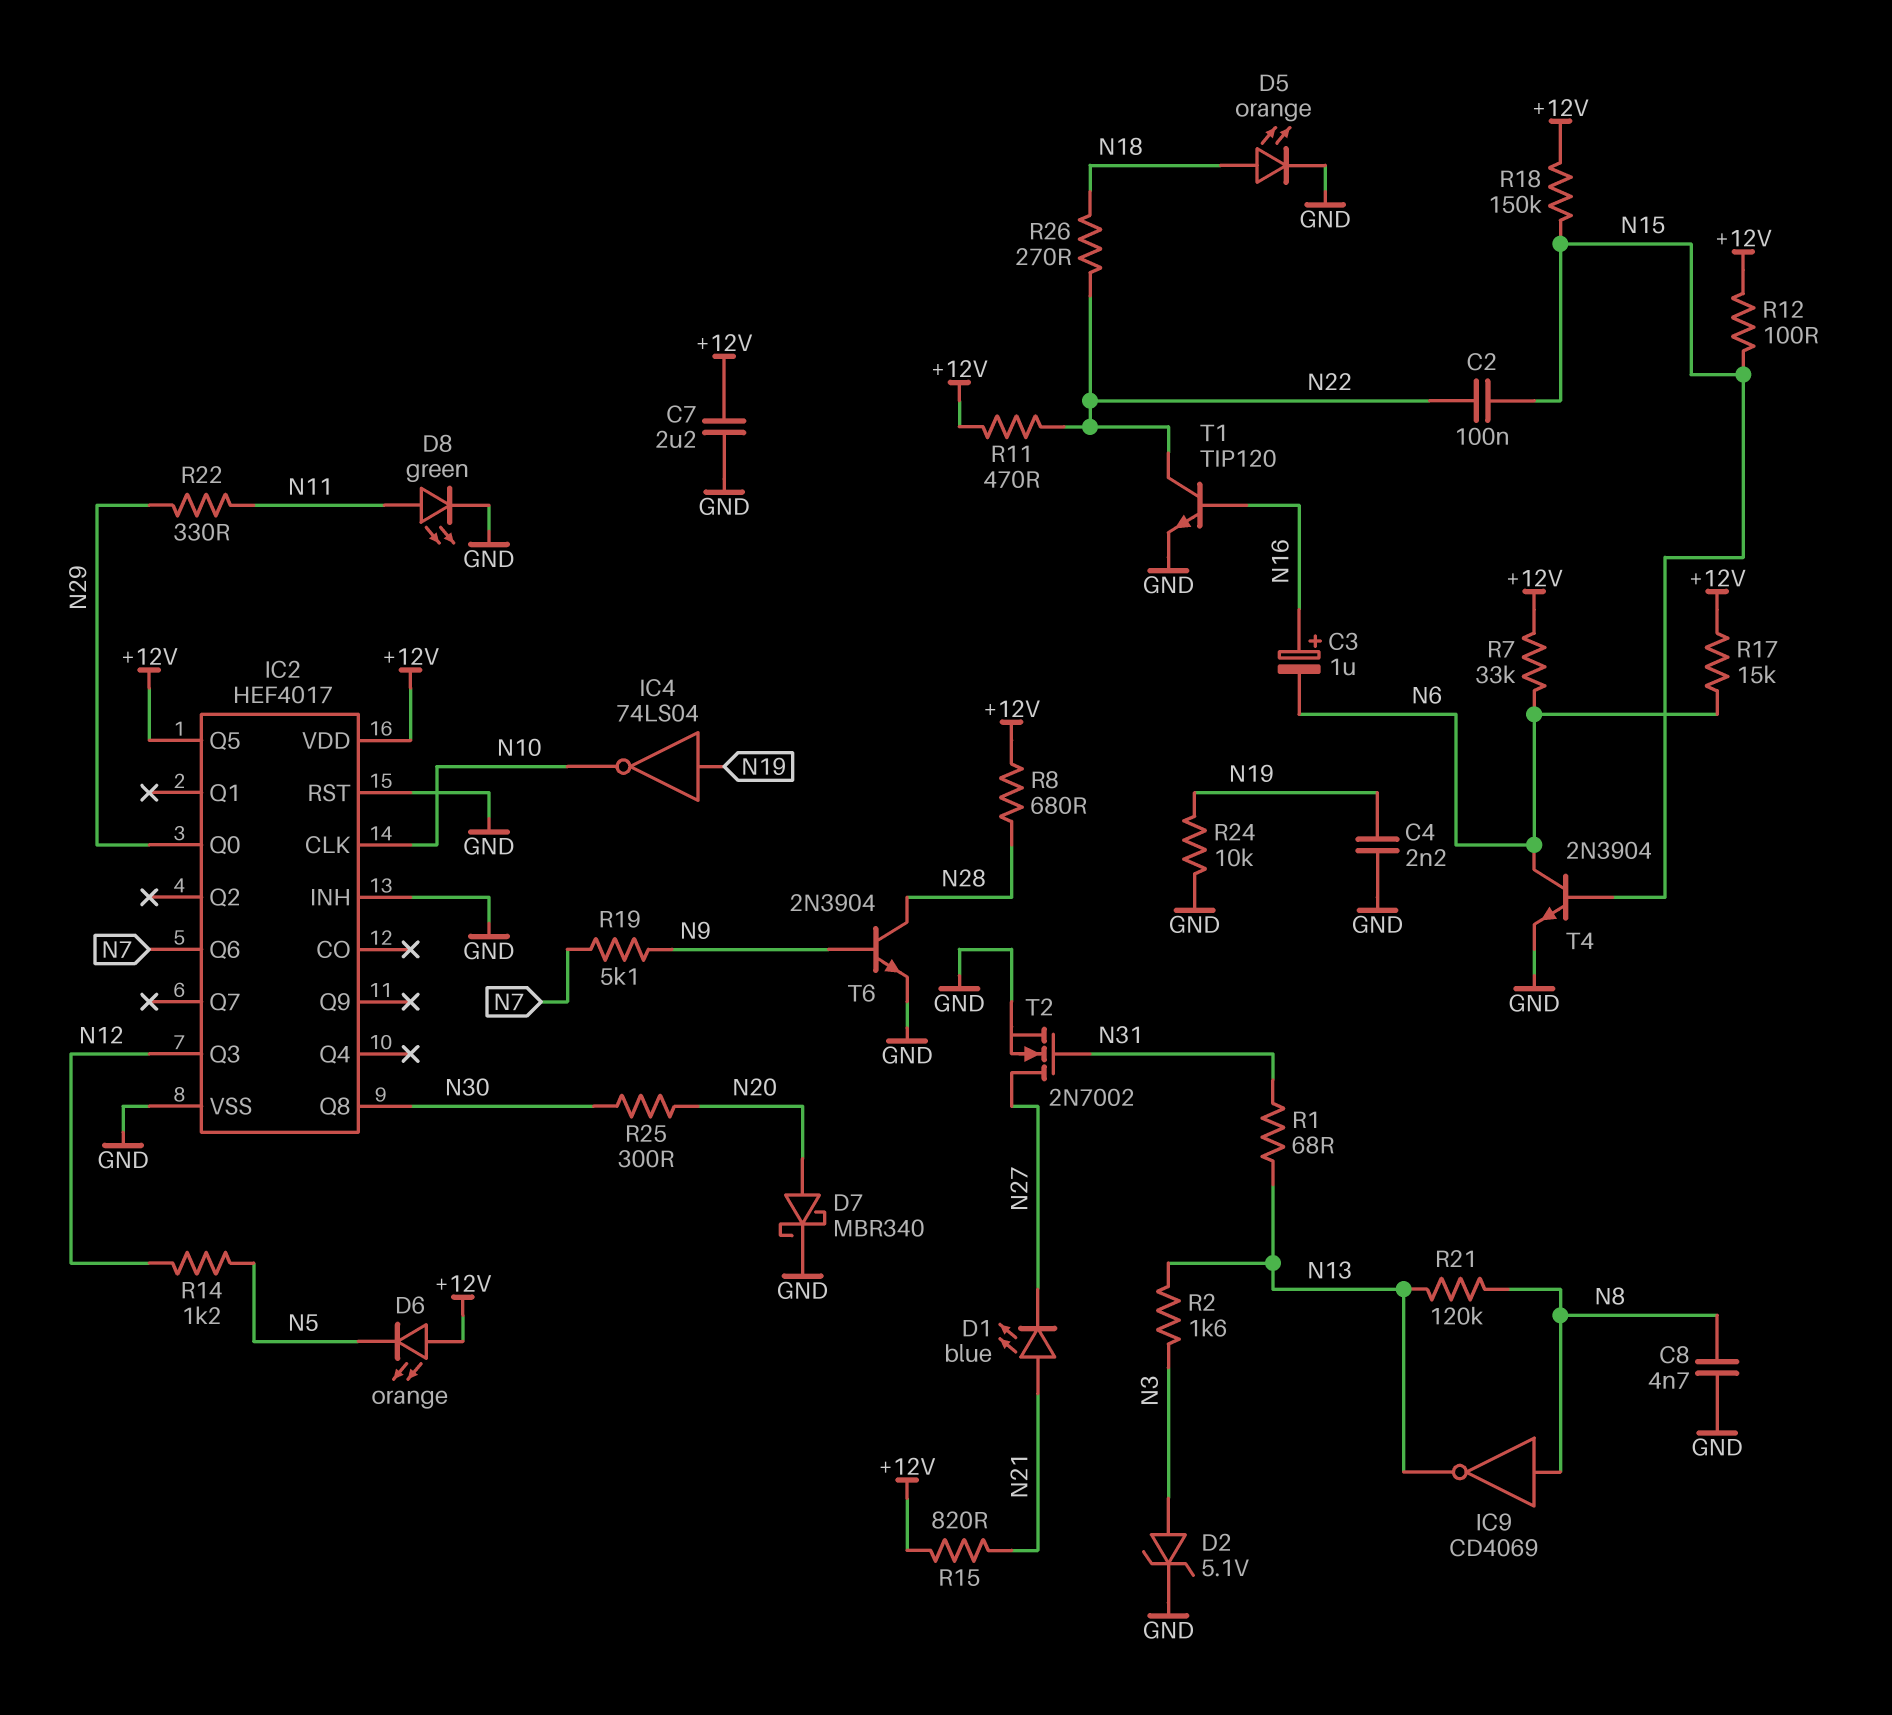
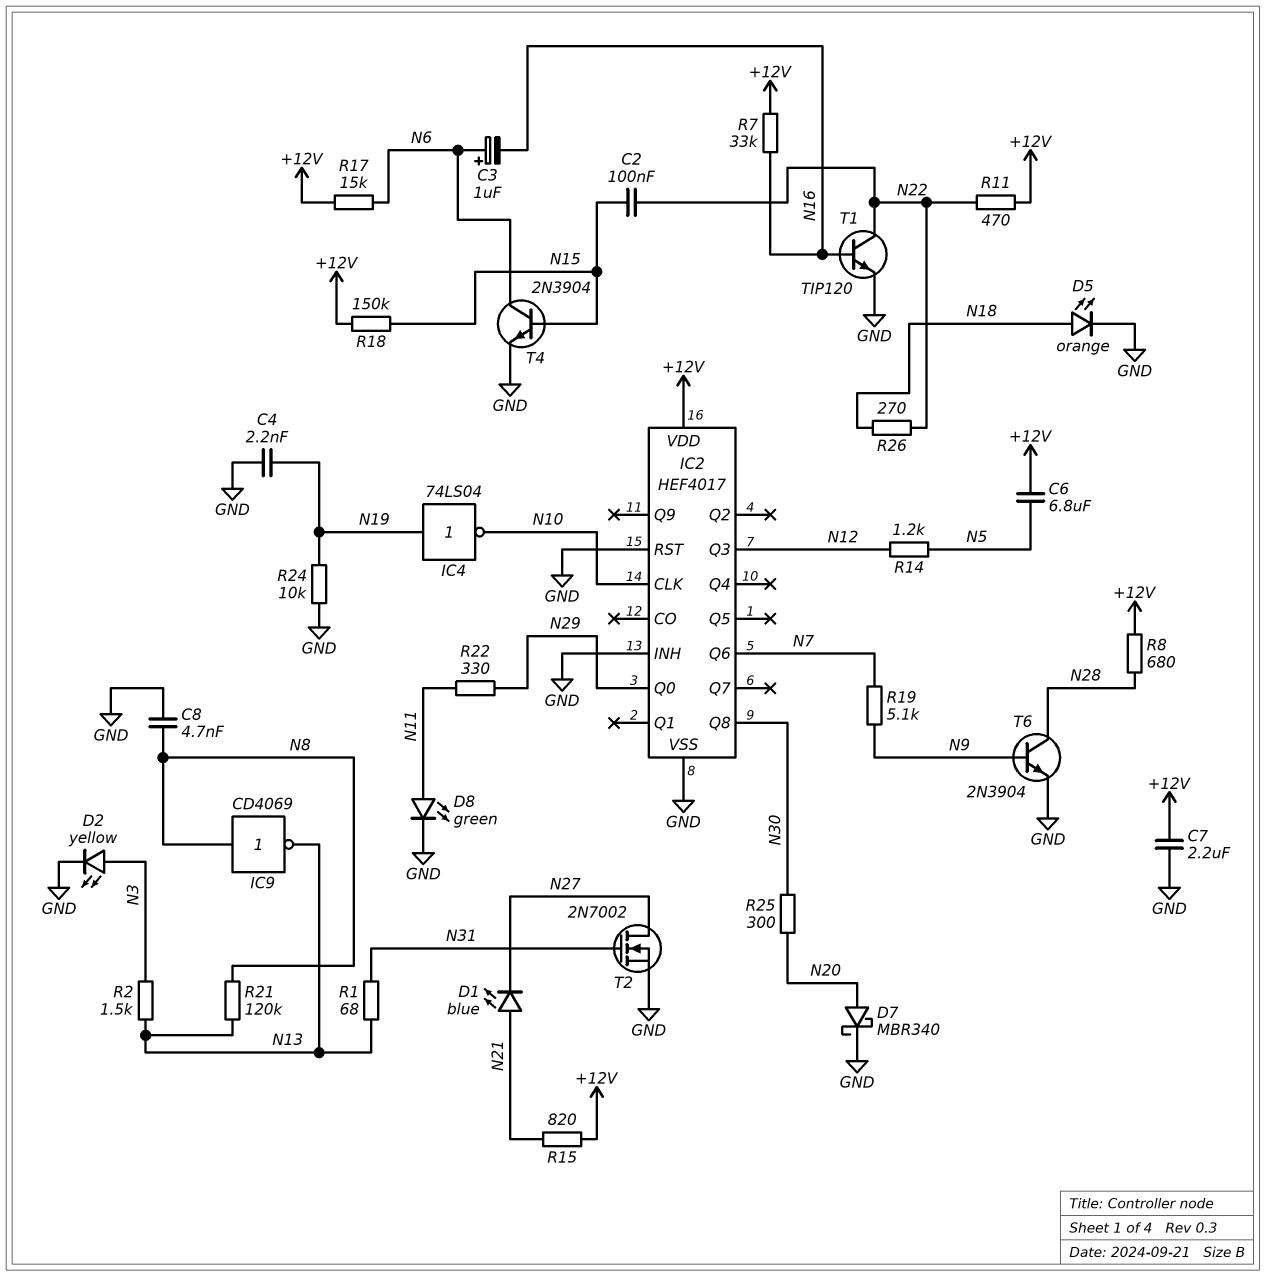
C3: 1uF (plus N16, minus N6) -> 1uF (plus N6, minus N16)
C6: none -> 6.8uF (+12V, N5)
D2: zener 5.1V (A N3, K GND) -> LED yellow (A N3, K GND)
D6: LED orange (A +12V, K N5) -> none
IC2 pin Q5: +12V -> none
R2: 1.6k (N3, N13) -> 1.5k (N3, N13)
R7: 33k (+12V, N6) -> 33k (+12V, N16)
R12: 100 (+12V, N15) -> none

